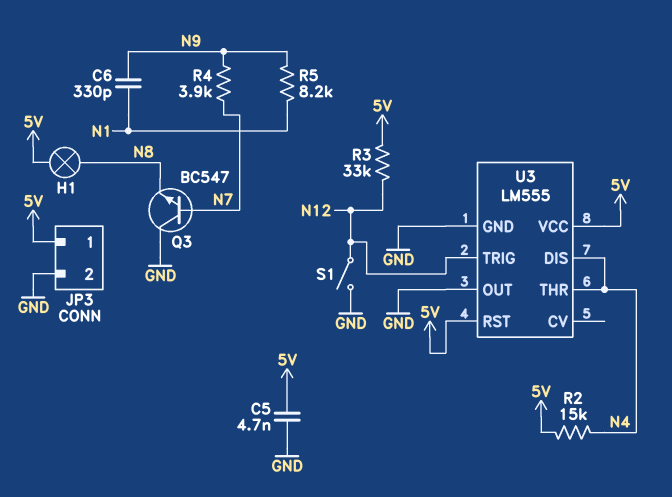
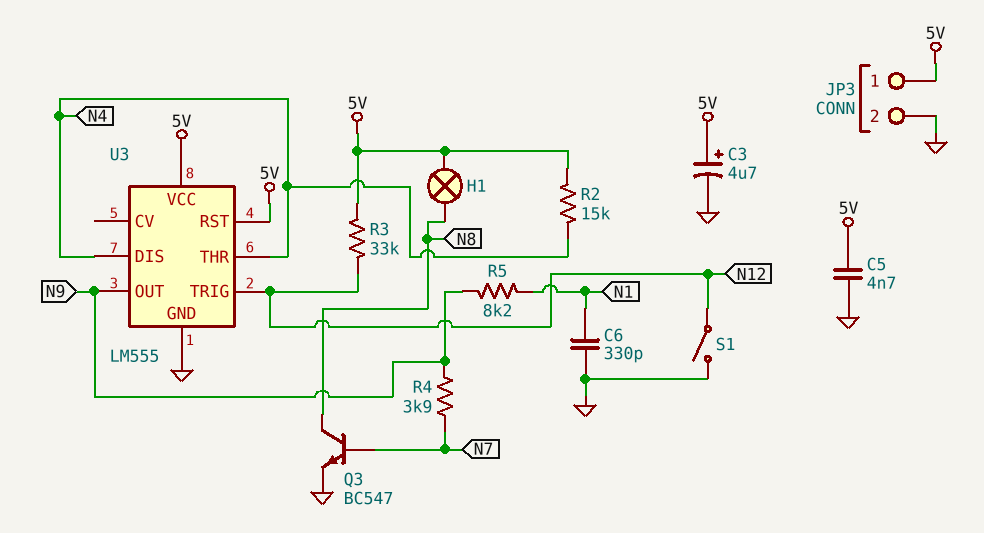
C3: none -> 4.7uF (plus 5V, minus GND)
C6: 330pF (N1, N9) -> 330pF (GND, N1)
Q3: NPN BC547 (B N7, C GND, E N8) -> NPN BC547 (B N7, C N8, E GND)
U3 pin OUT: GND -> N9

